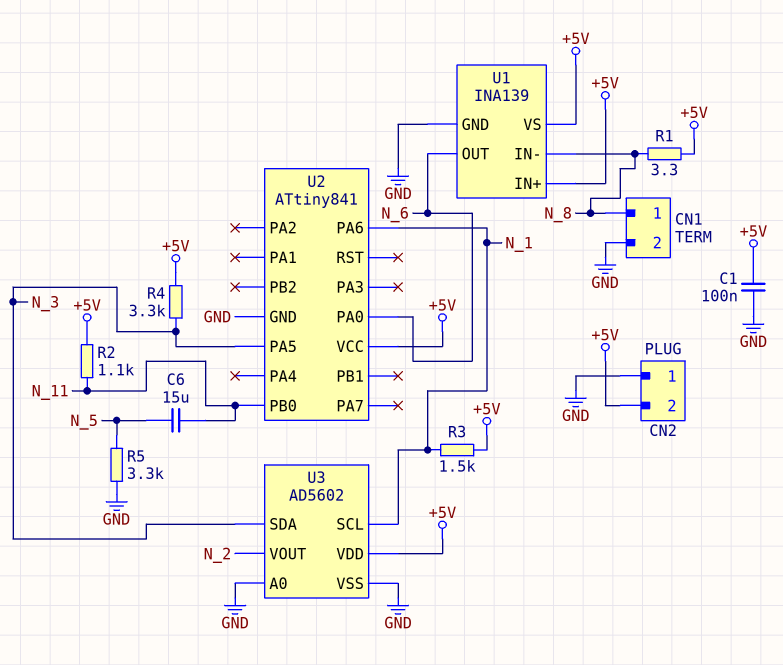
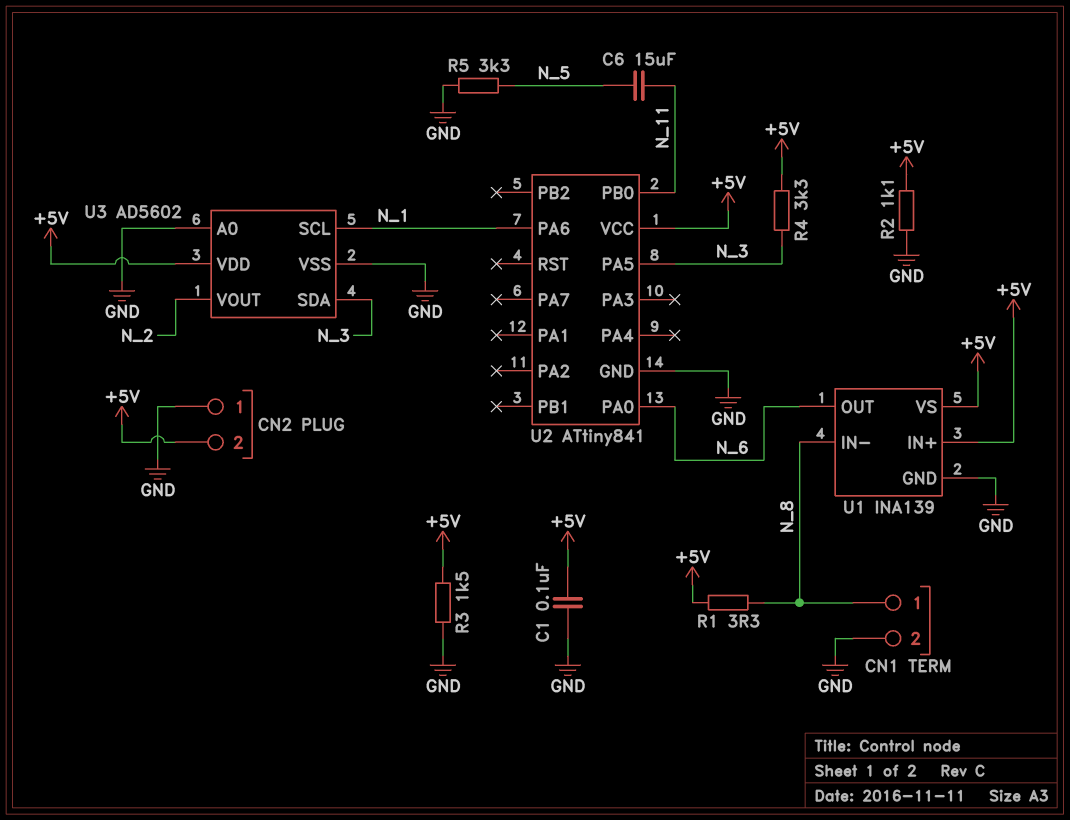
R2: 1.1k (+5V, N_11) -> 1.1k (+5V, GND)
R3: 1.5k (+5V, N_1) -> 1.5k (+5V, GND)

